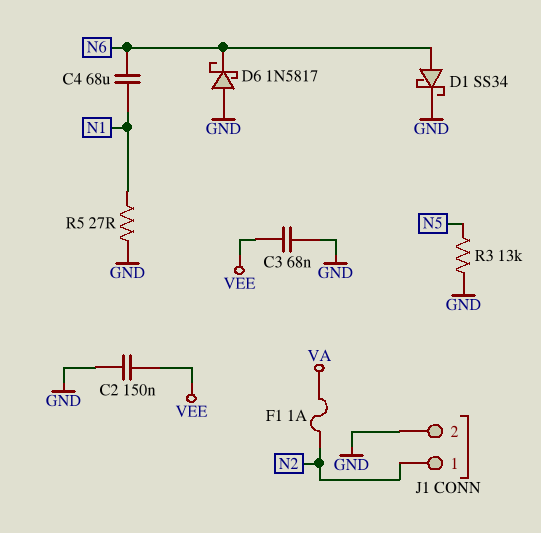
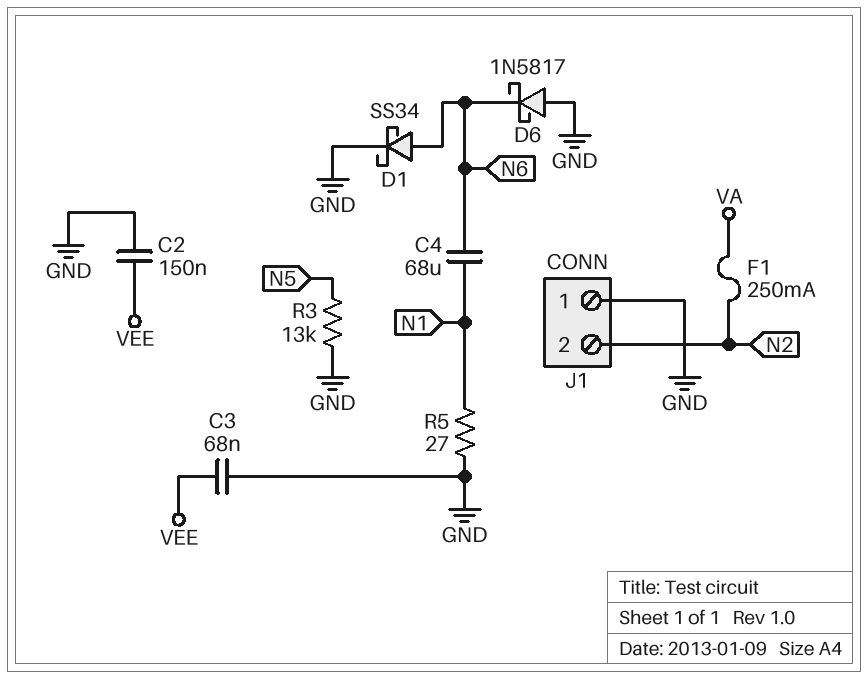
F1: 1A (N2, VA) -> 250mA (N2, VA)
J1 pin 1: N2 -> GND
J1 pin 2: GND -> N2

